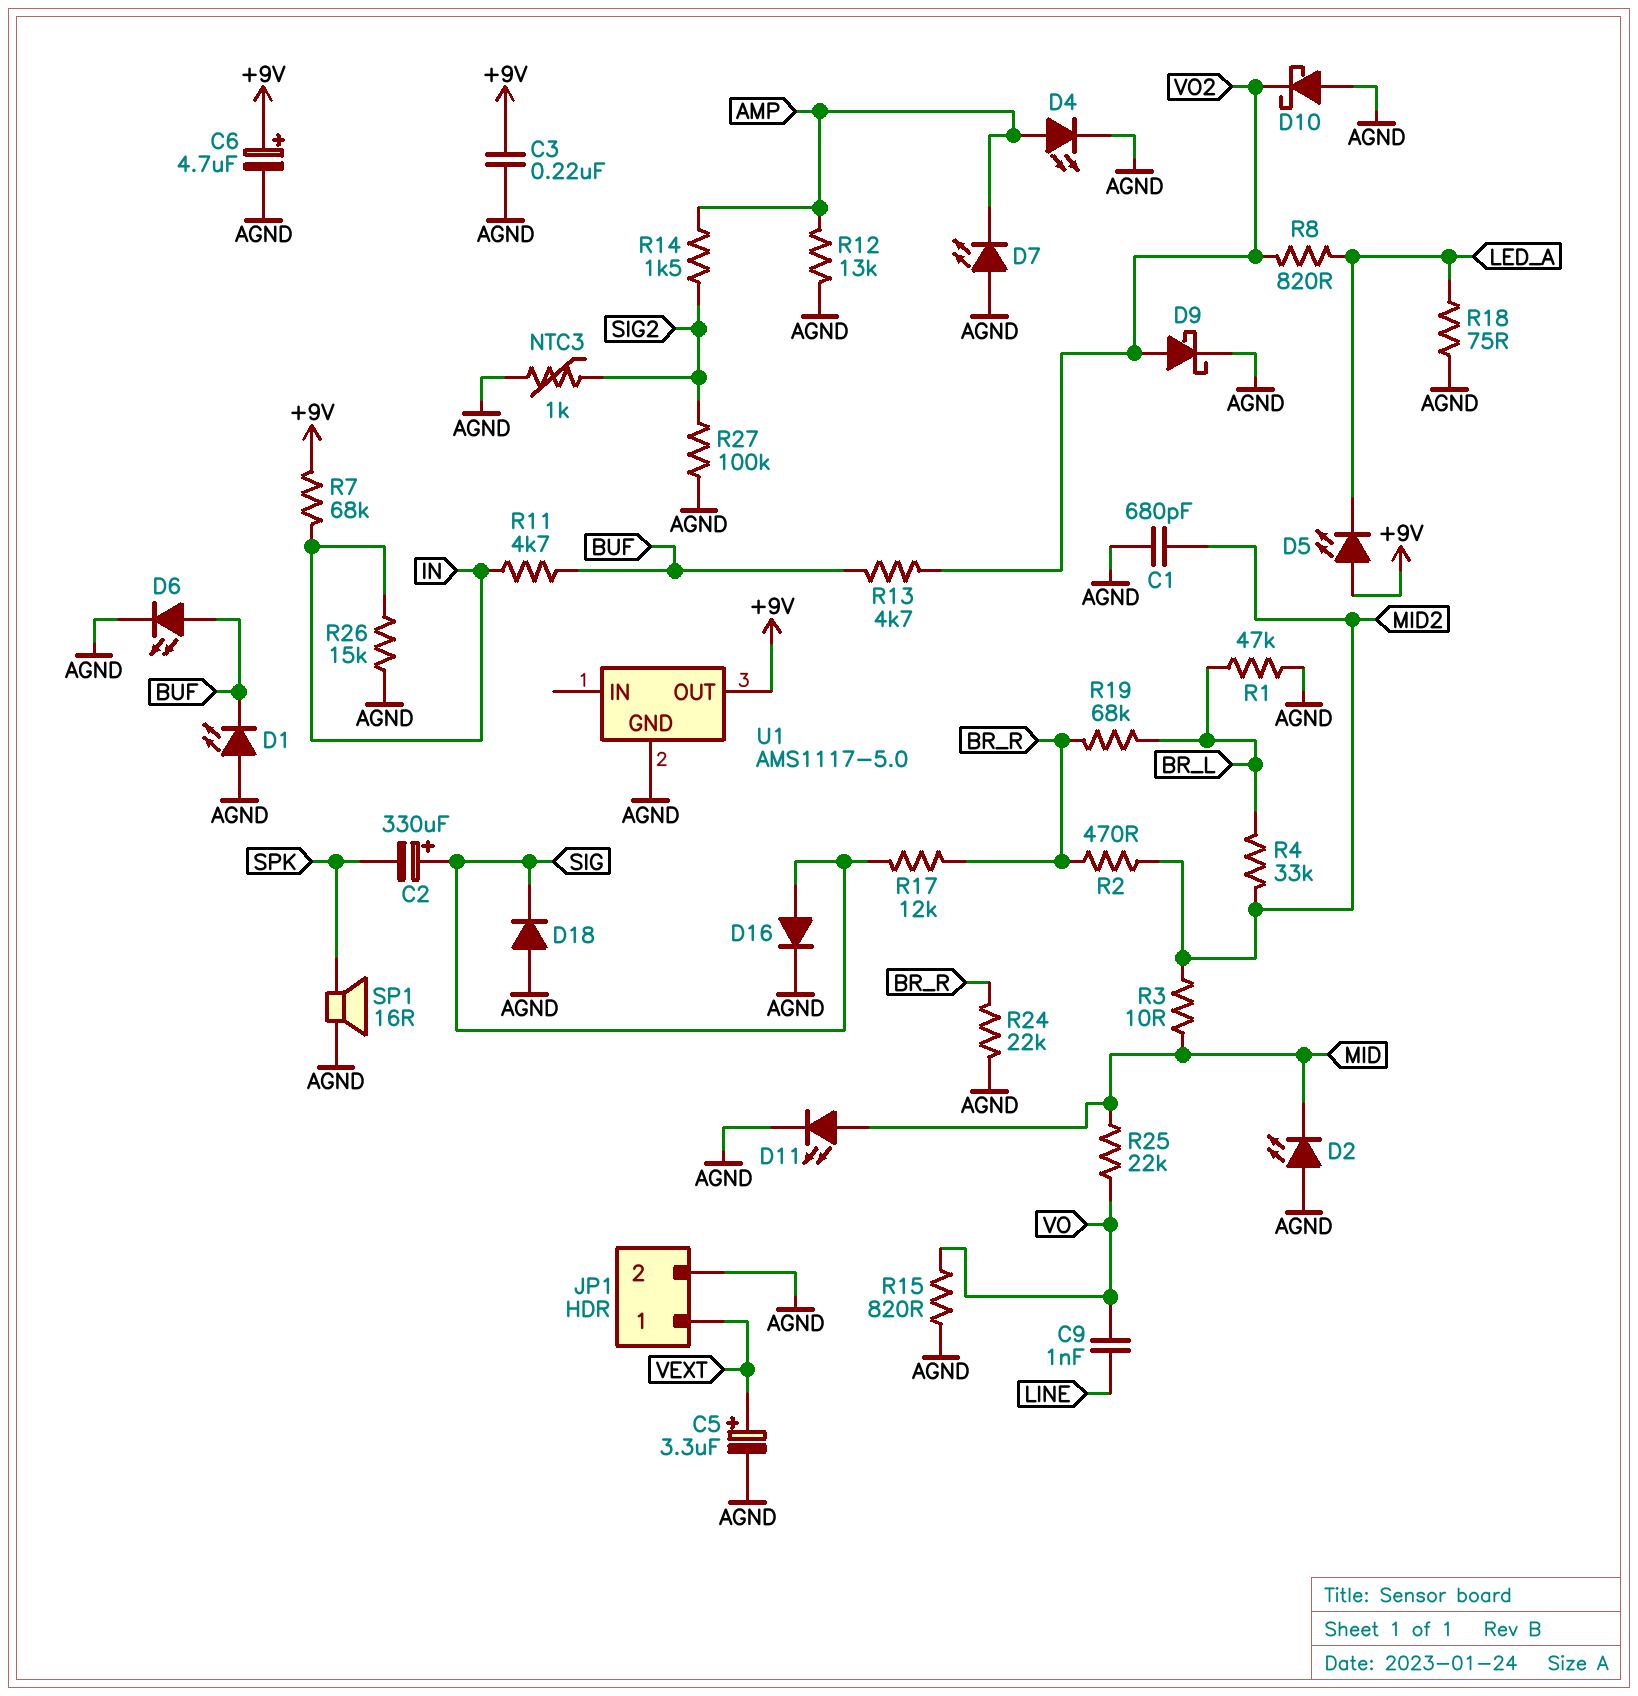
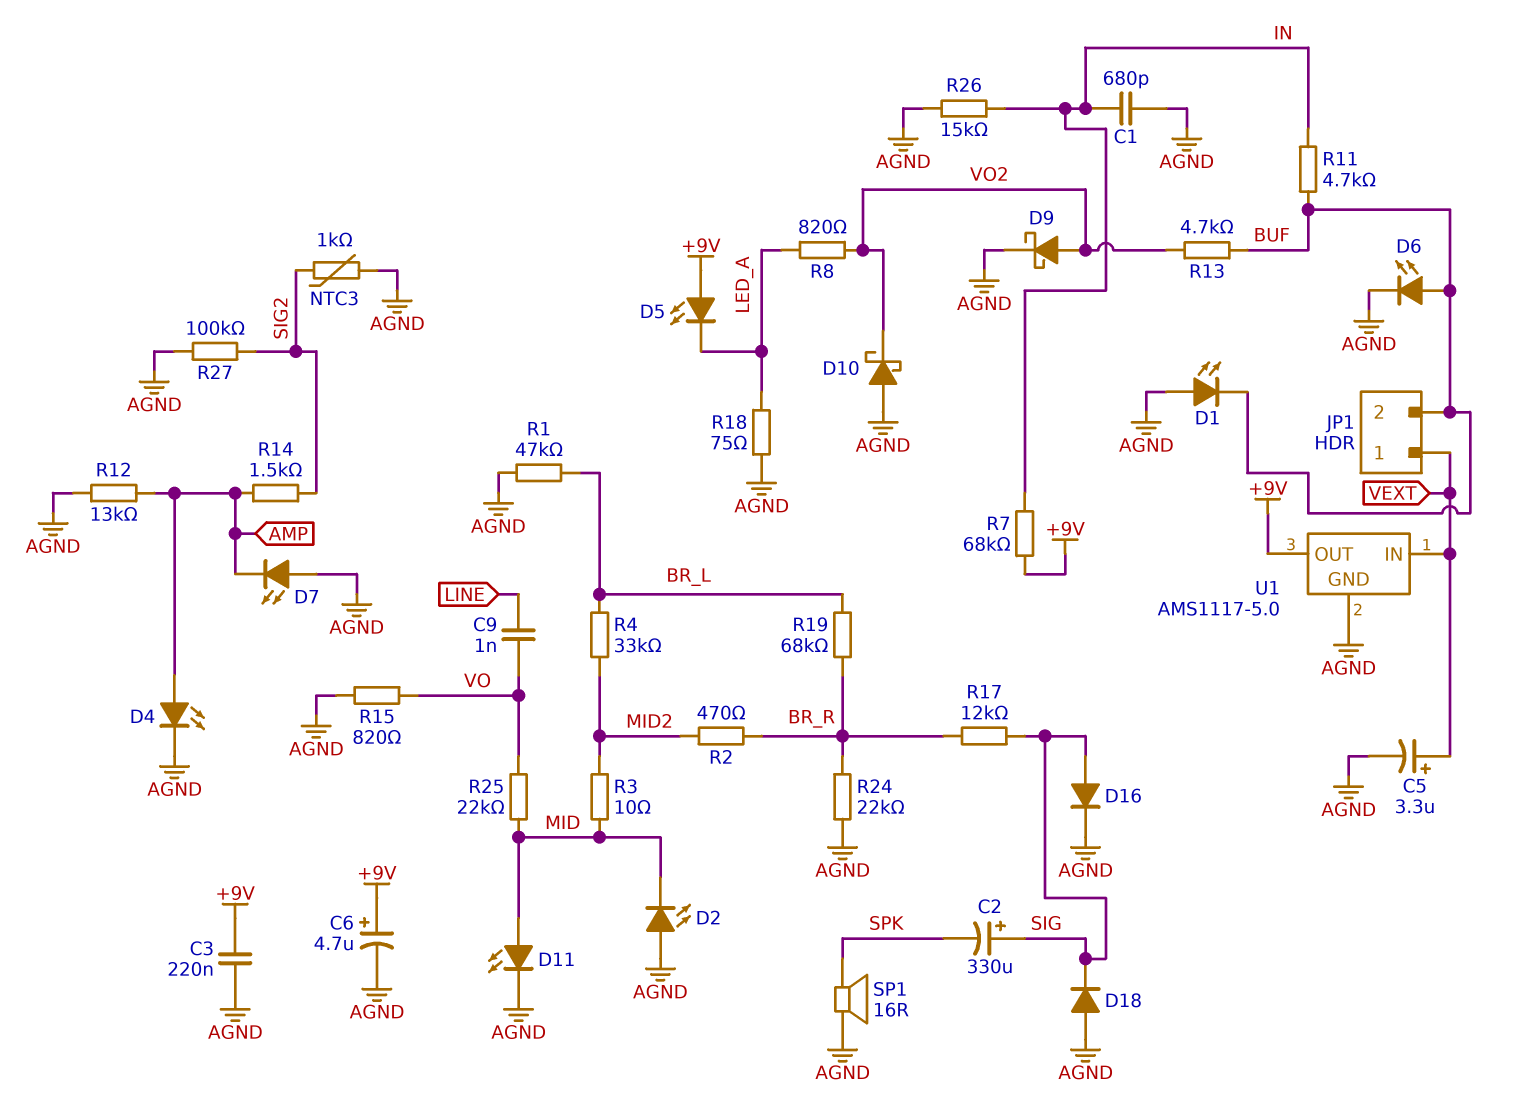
C1: 680pF (AGND, MID2) -> 680pF (AGND, IN)
JP1 pin 2: AGND -> BUF
U1 pin IN: none -> VEXT

